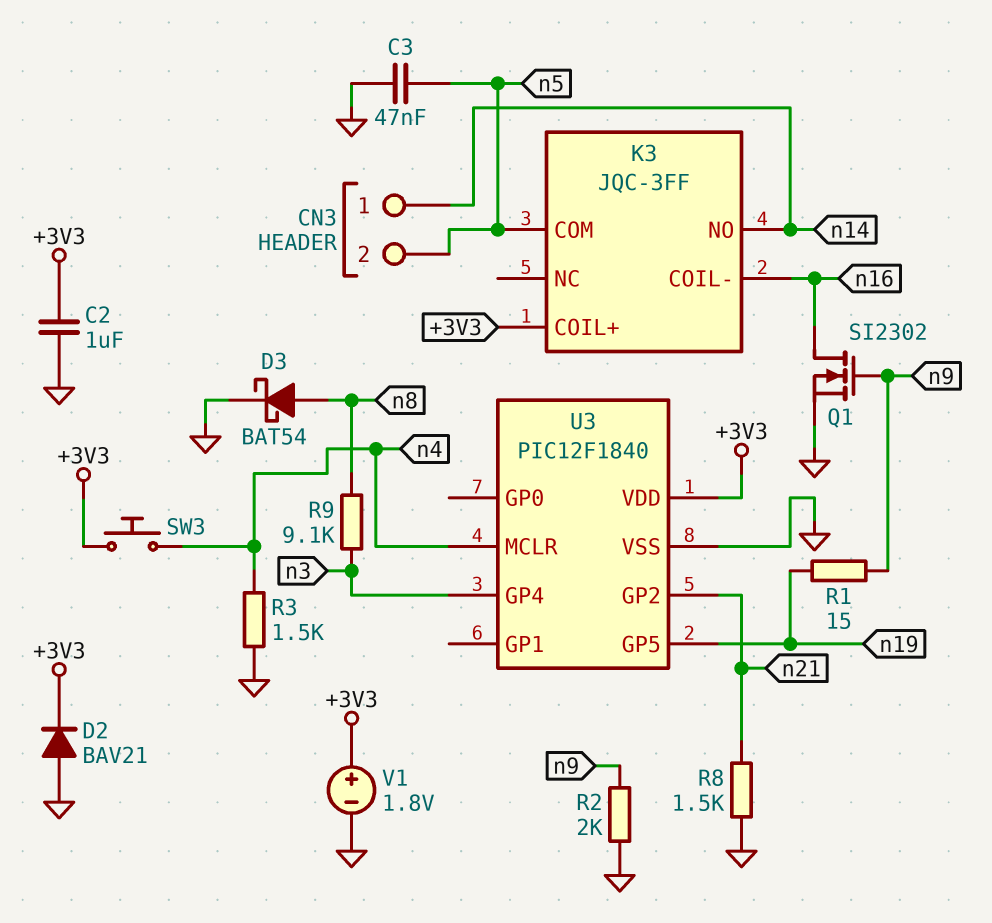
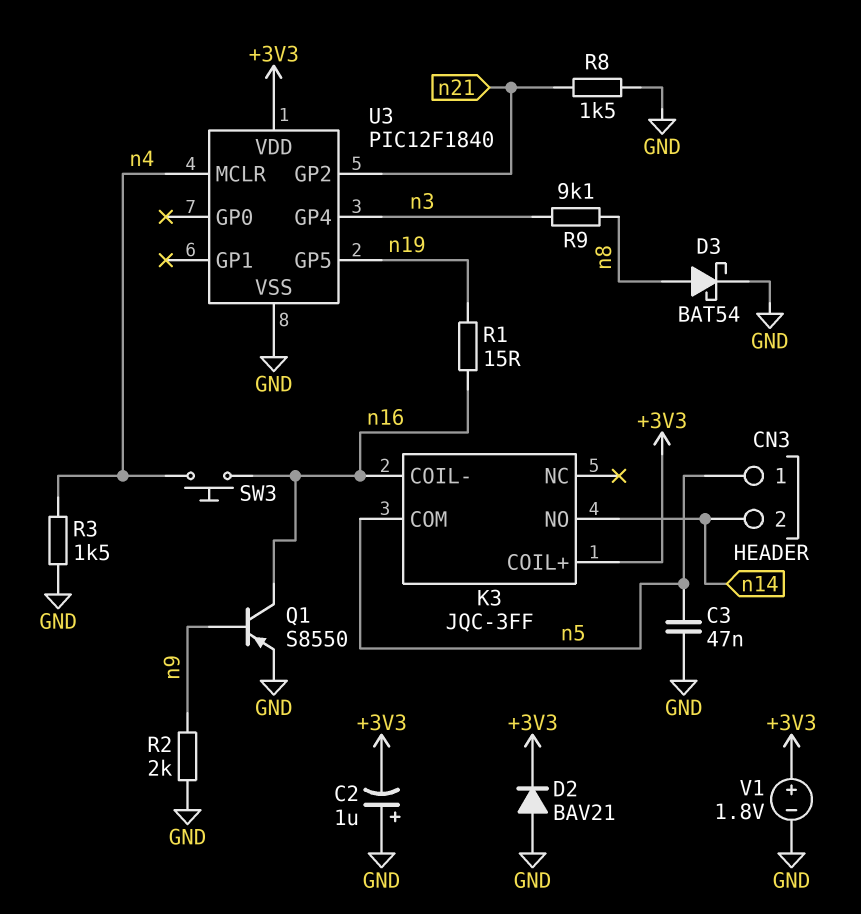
C2: 1uF (+3V3, GND) -> 1uF (plus GND, minus +3V3)
CN3 pin 1: n14 -> n5
CN3 pin 2: n5 -> n14
Q1: NMOS SI2302 (G n9, D n16, S GND) -> PNP S8550 (B n9, C n16, E GND)
R1: 15 (n9, n19) -> 15 (n16, n19)
SW3: button (+3V3, n4) -> button (n4, n16)

